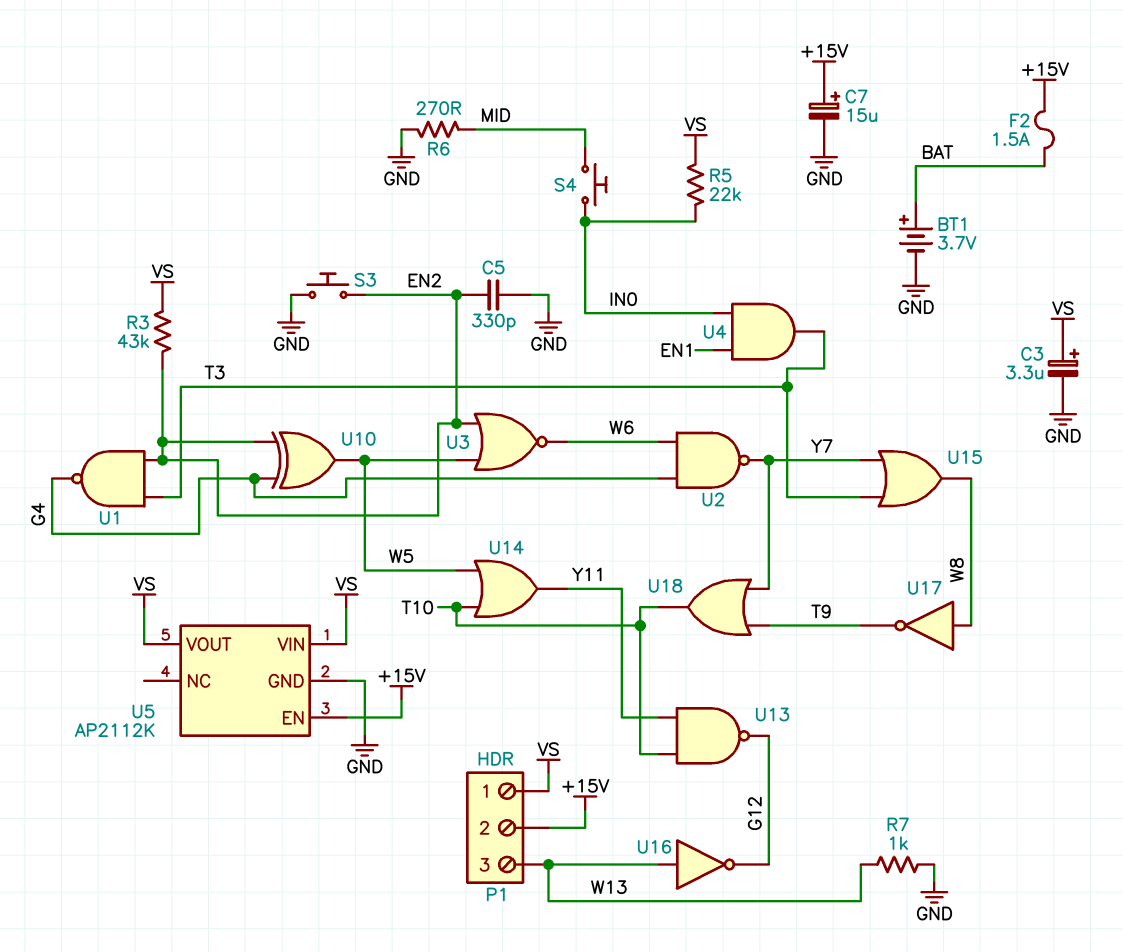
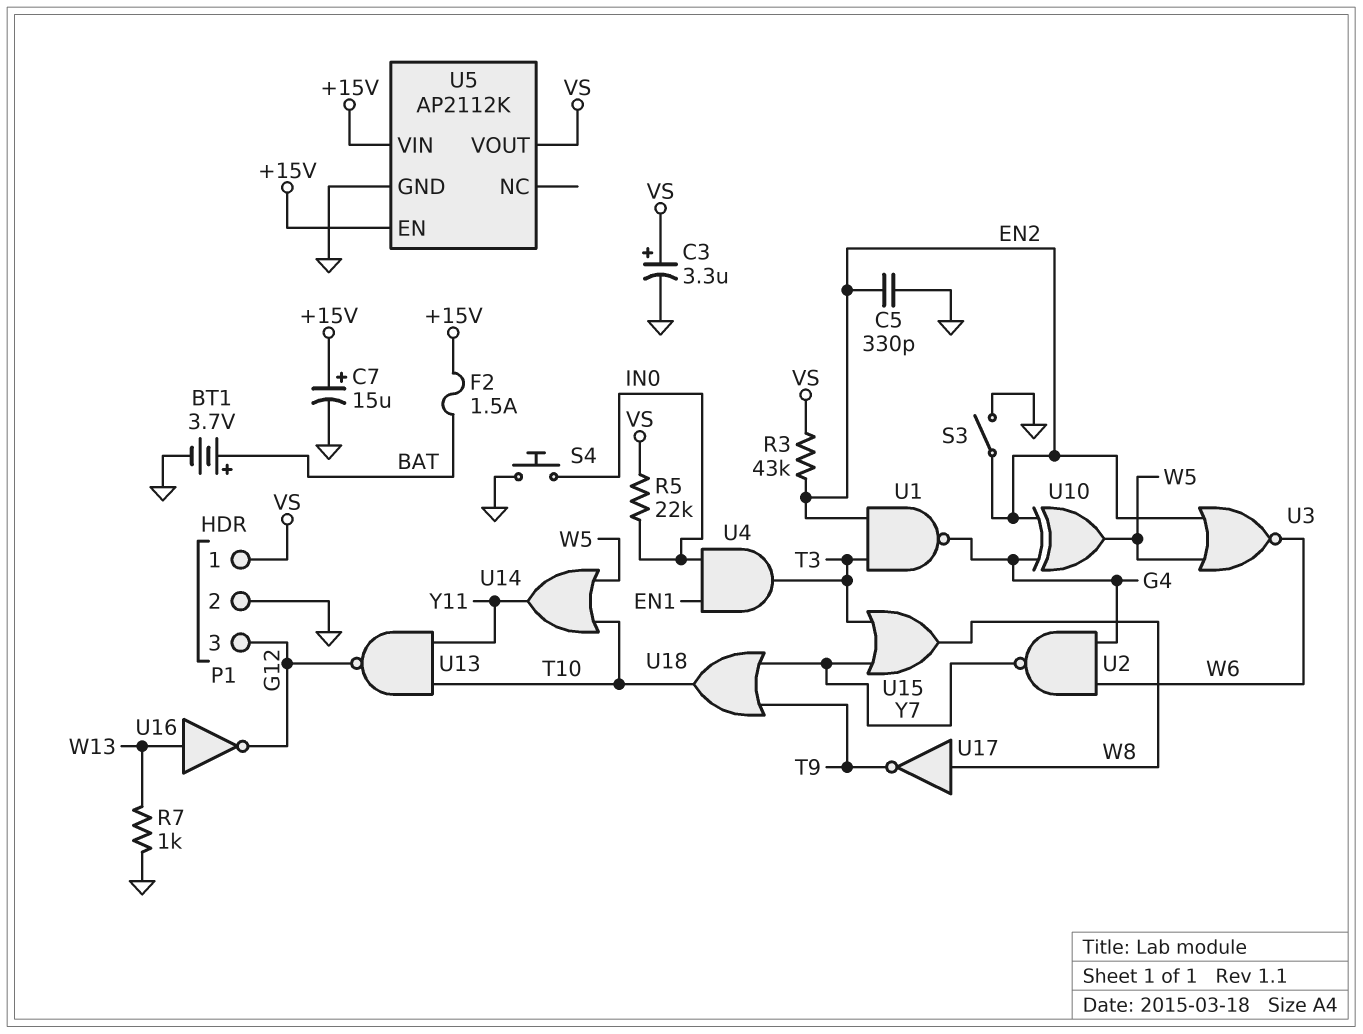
P1 pin 2: +15V -> GND
P1 pin 3: W13 -> G12
R6: 270 (GND, MID) -> none
S3: button (EN2, GND) -> switch (EN2, GND)
S4: button (IN0, MID) -> button (GND, IN0)
U5 pin VIN: VS -> +15V

